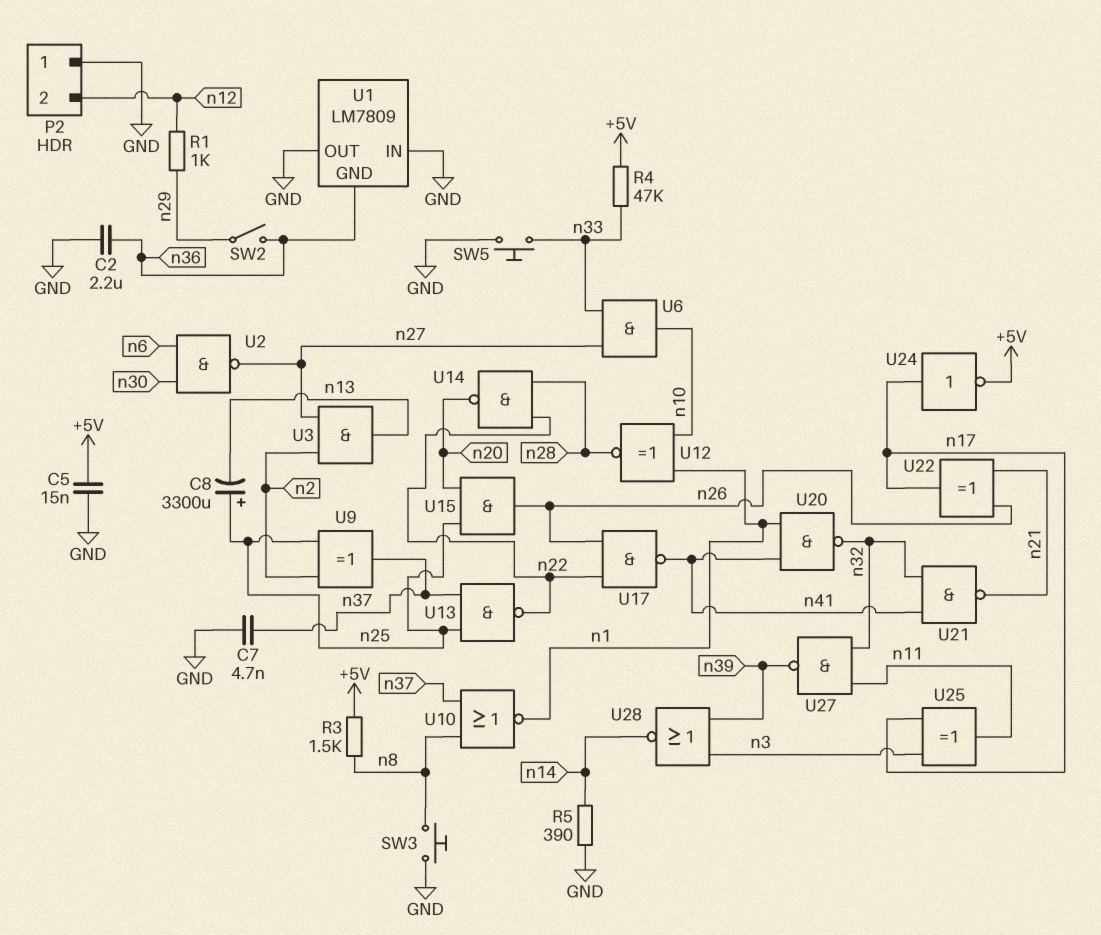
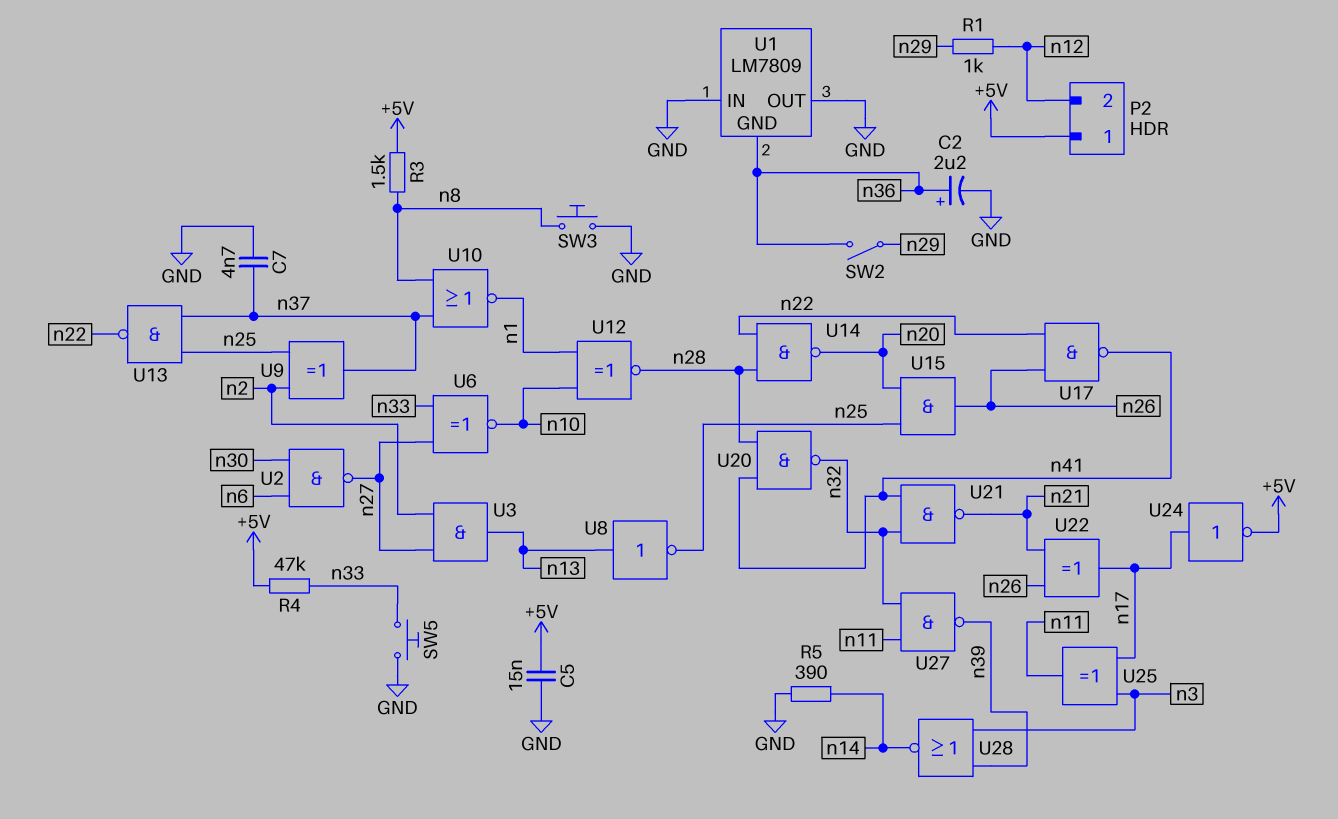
C2: 2.2uF (GND, n36) -> 2.2uF (plus n36, minus GND)
C8: 3300uF (plus n25, minus n13) -> none
P2 pin 1: GND -> +5V
U6: AND (in n27, in n33, out n10) -> XNOR (in n27, in n33, out n10)
U8: none -> NOT (in n13, out n25)
U20: NAND (in n1, in n41, out n32) -> NAND (in n28, in n41, out n32)

